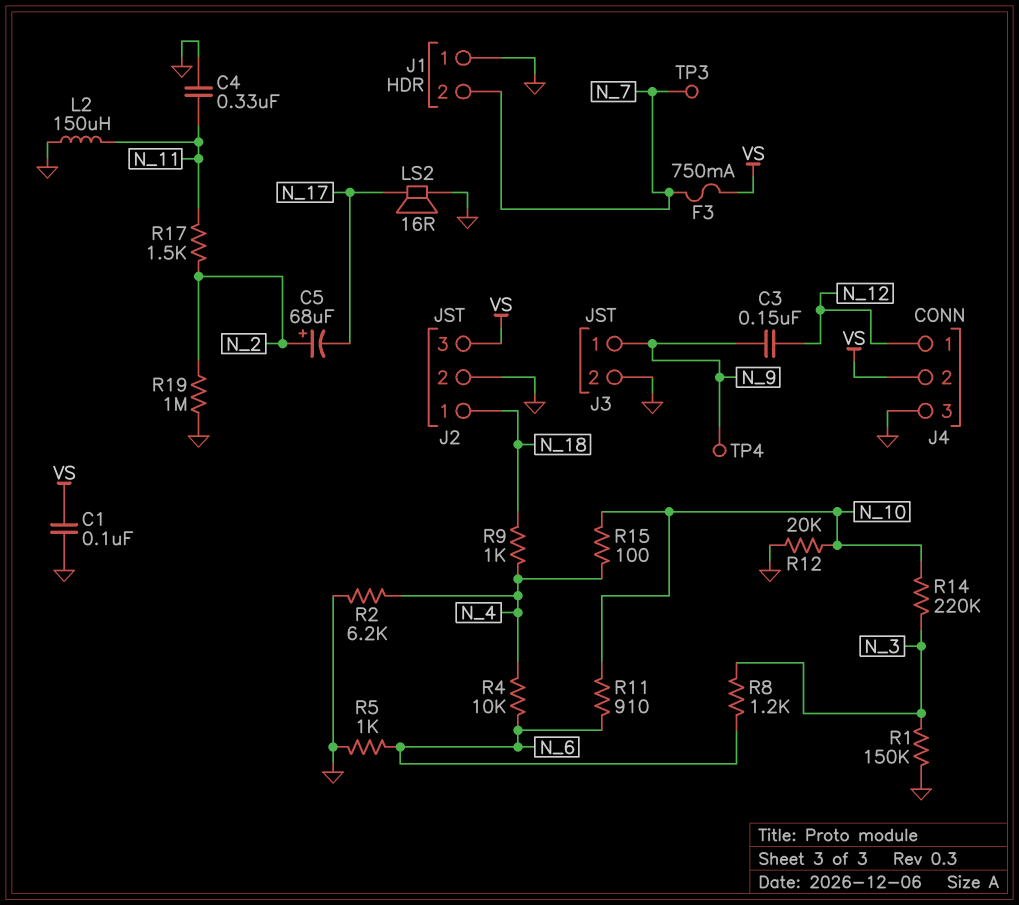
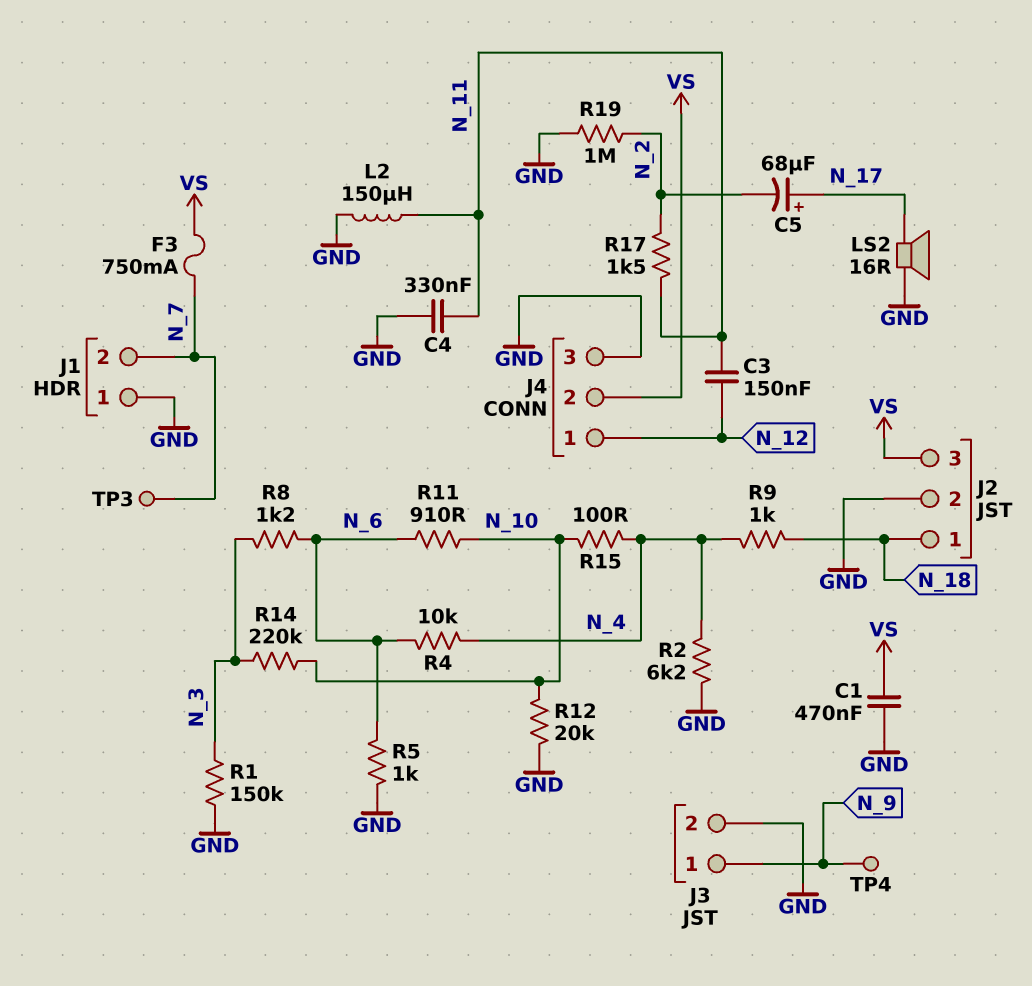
C1: 100nF (GND, VS) -> 470nF (GND, VS)
C3: 150nF (N_9, N_12) -> 150nF (N_11, N_12)
C5: 68uF (plus N_2, minus N_17) -> 68uF (plus N_17, minus N_2)

